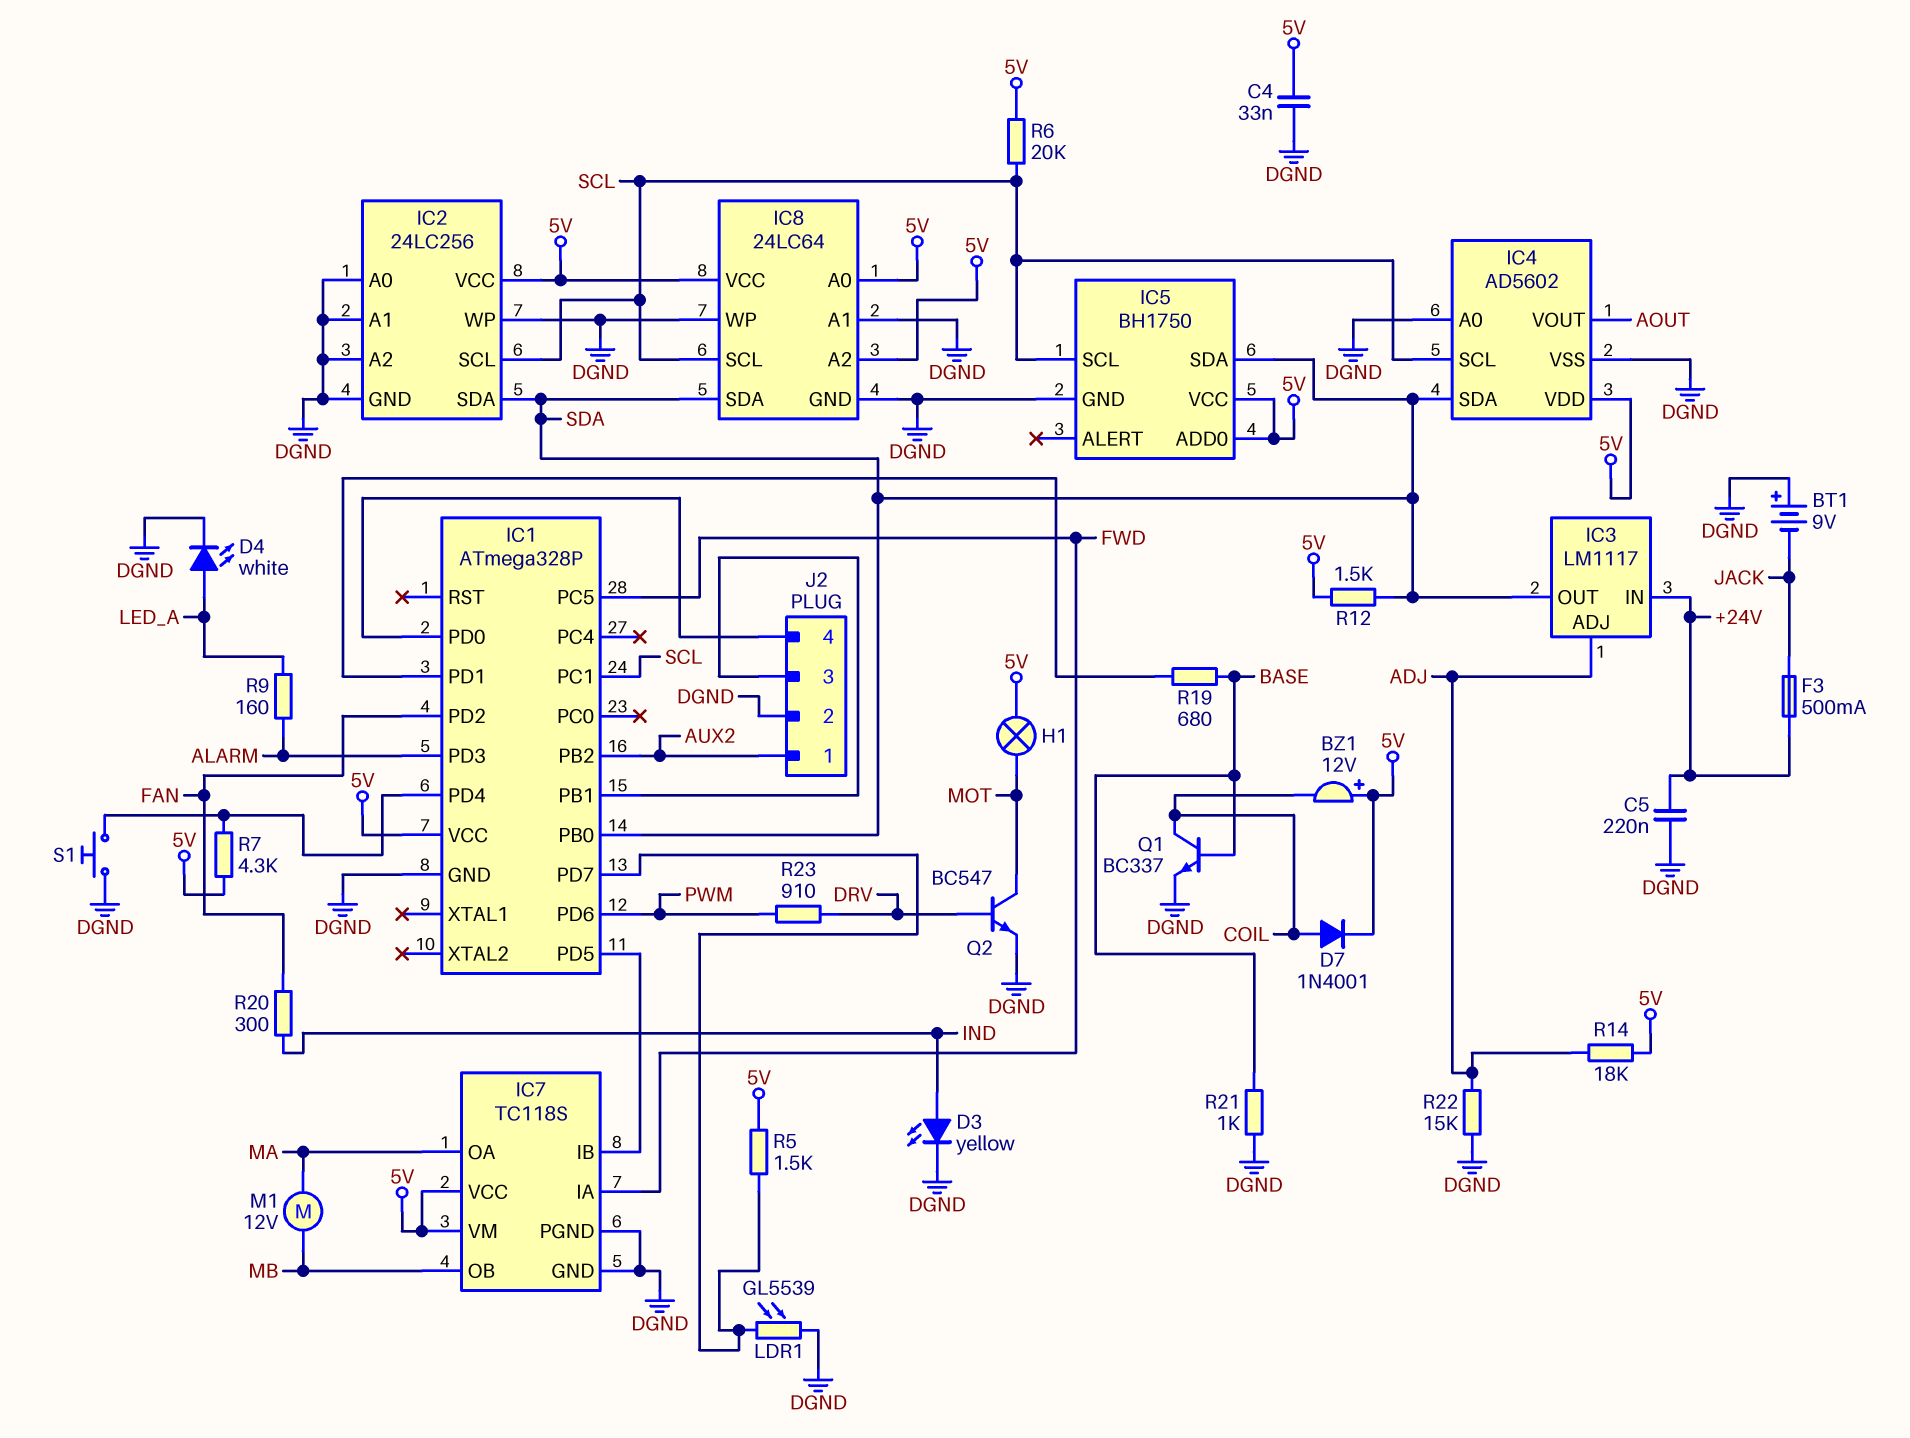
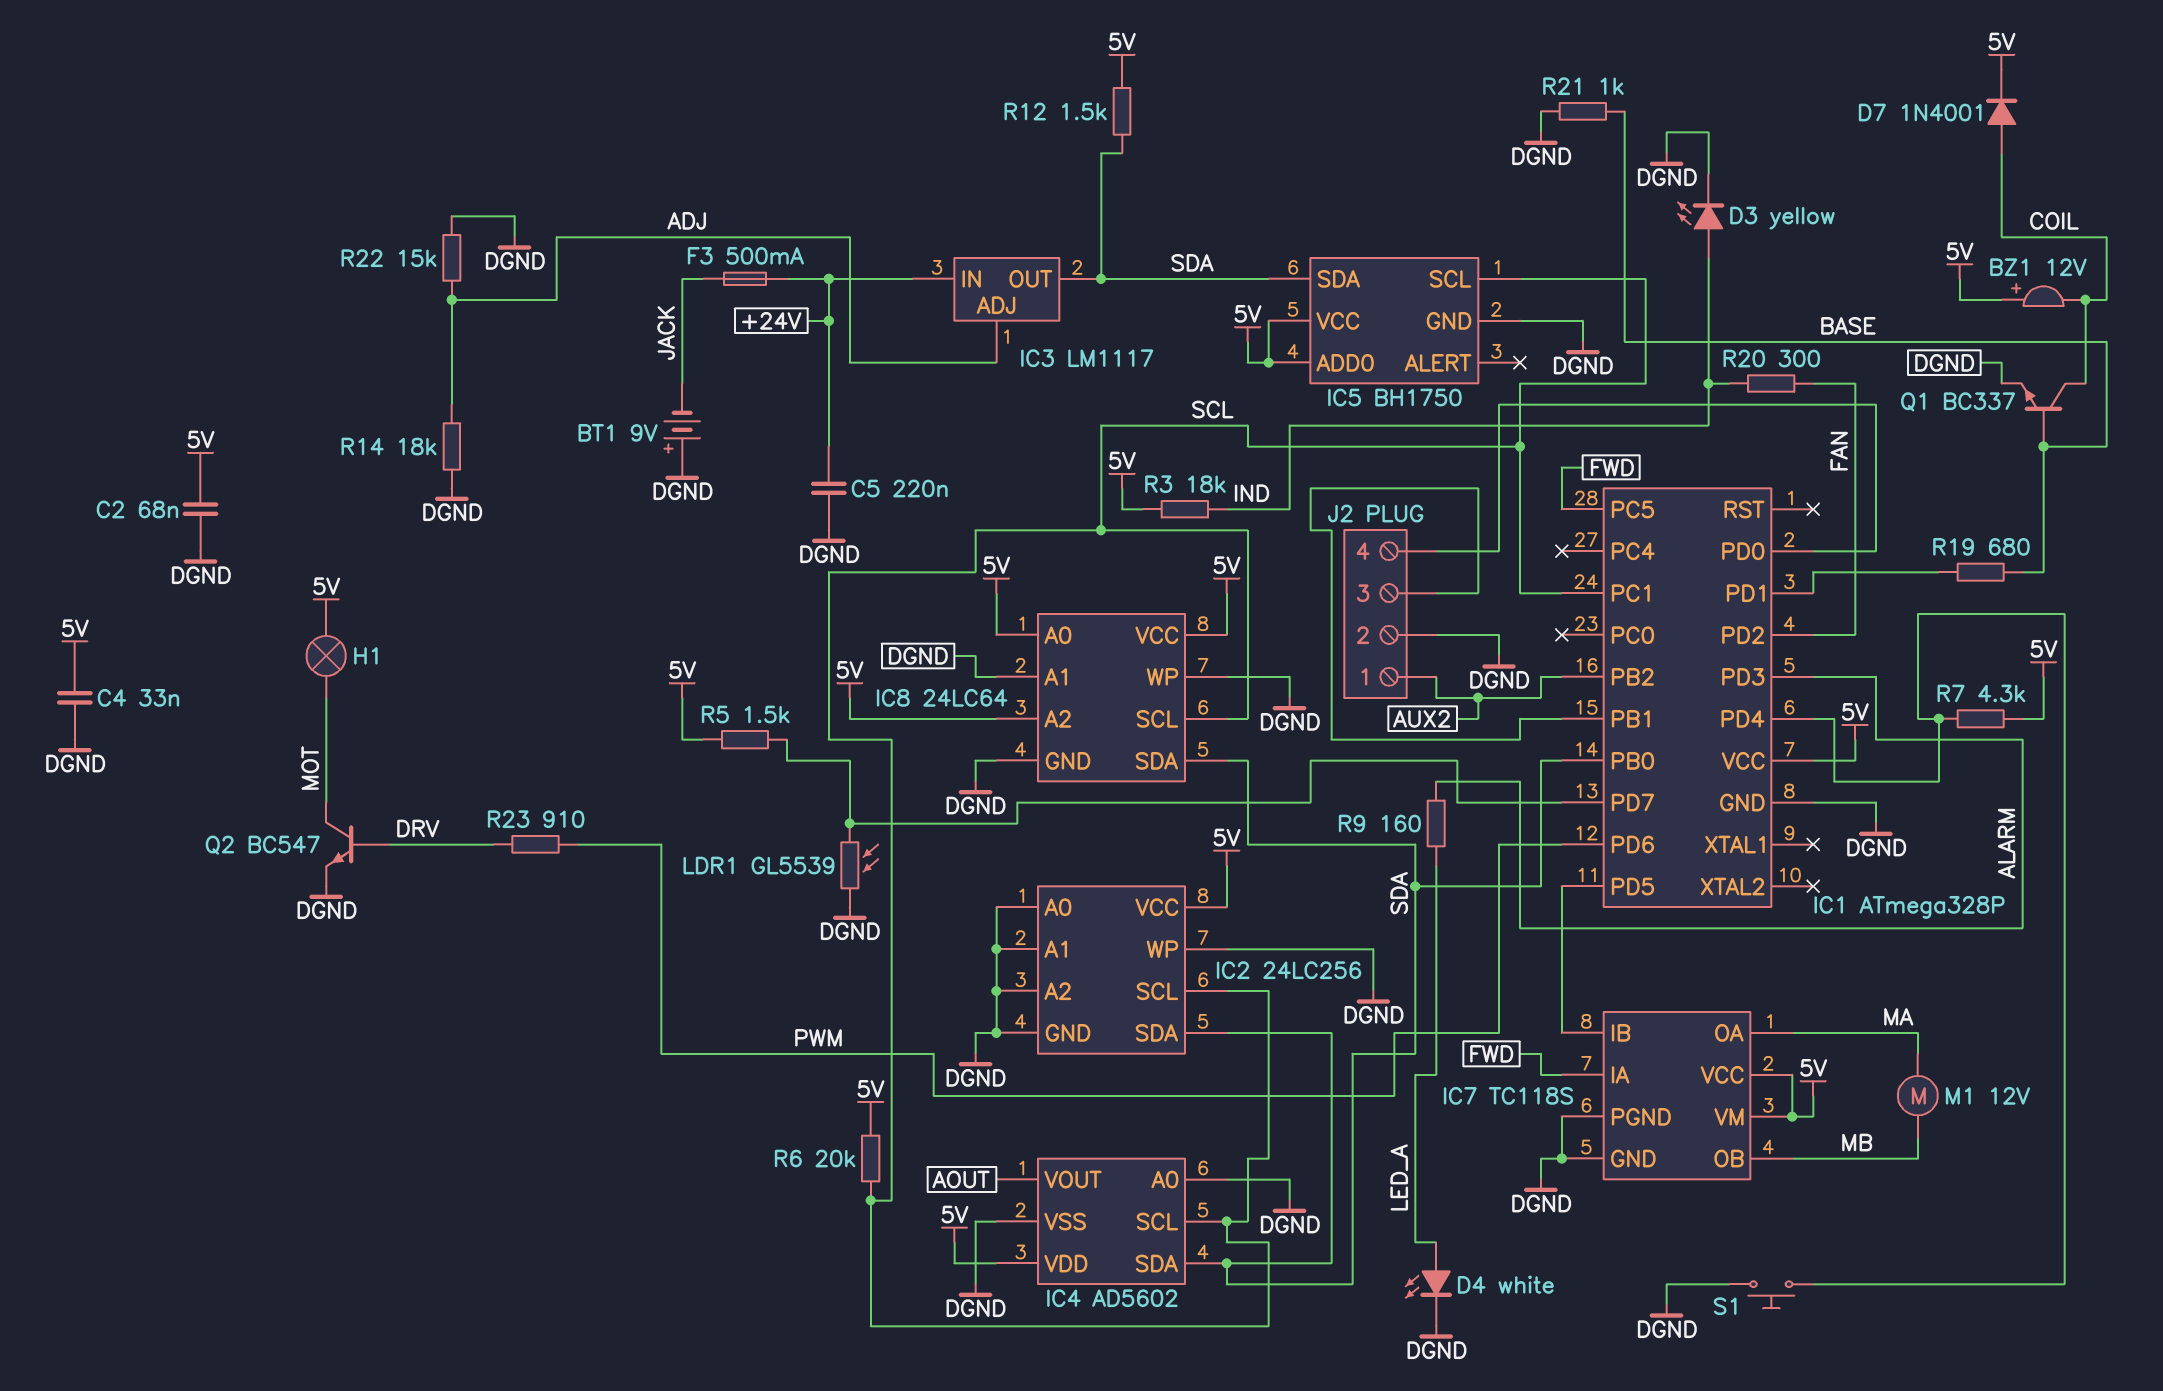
C2: none -> 68nF (5V, DGND)
R3: none -> 18k (5V, IND)
R14: 18k (5V, ADJ) -> 18k (ADJ, DGND)

